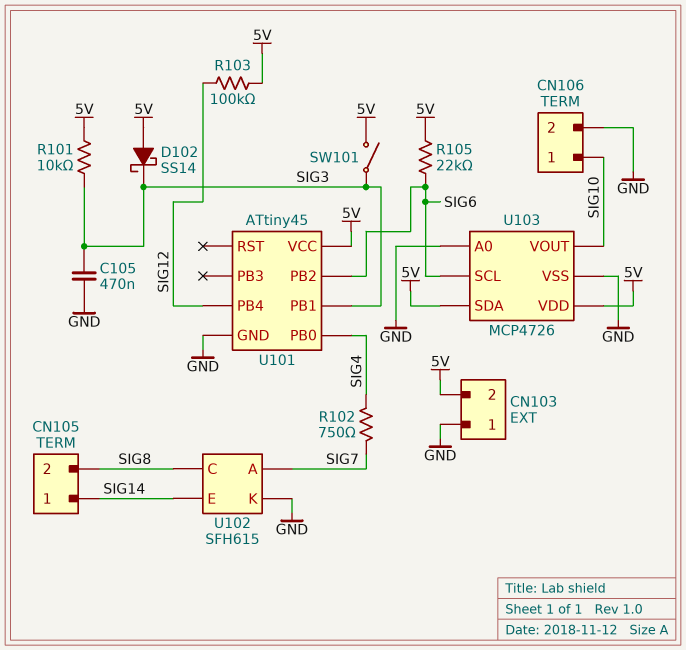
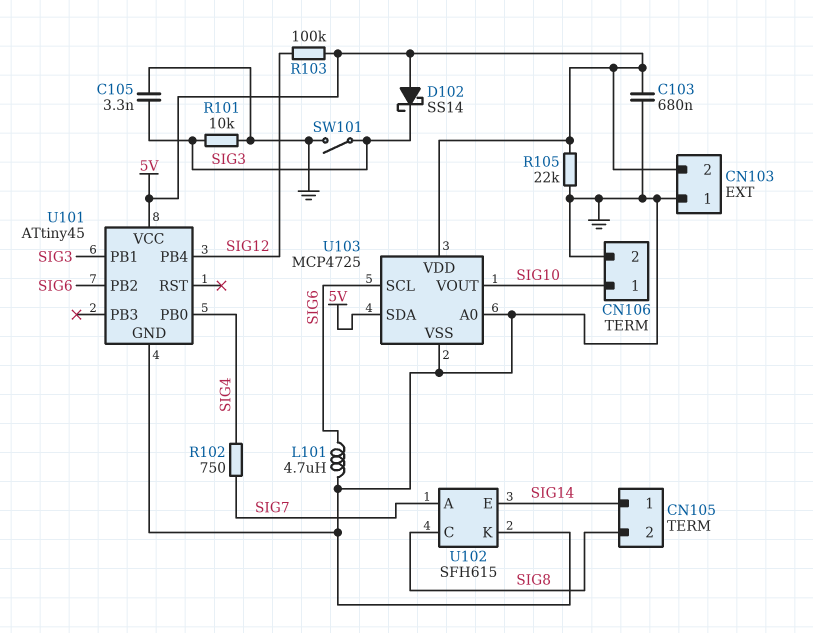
C103: none -> 680nF (5V, GND)
C105: 470nF (GND, SIG3) -> 3.3nF (GND, SIG3)
L101: none -> 4.7uH (GND, SIG6)
R101: 10k (5V, SIG3) -> 10k (GND, SIG3)
R105: 22k (5V, SIG6) -> 22k (5V, GND)
SW101: switch (5V, SIG3) -> switch (GND, SIG3)
U103: MCP4726 -> MCP4725

